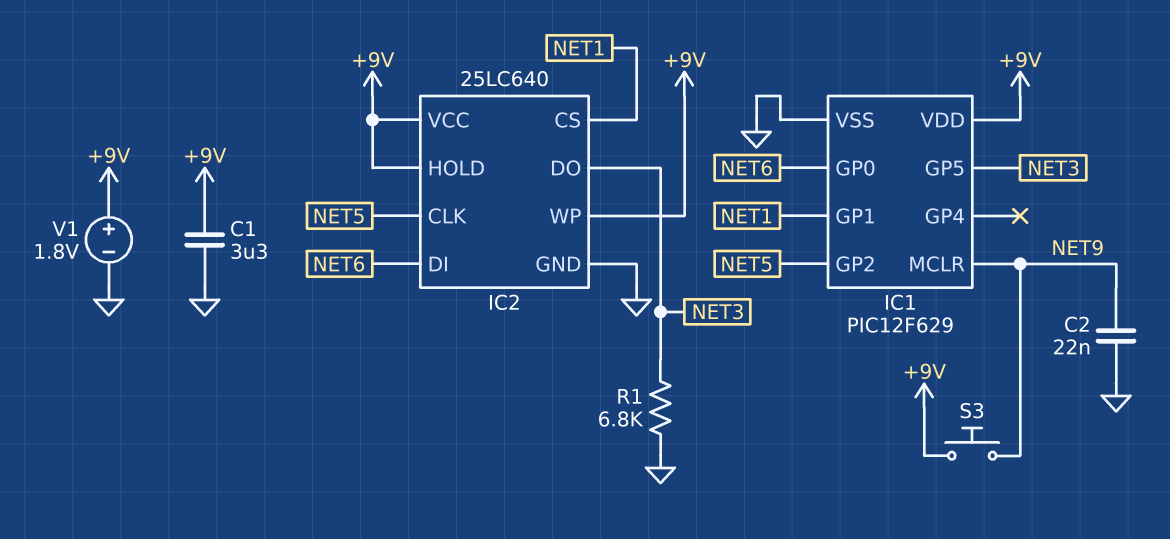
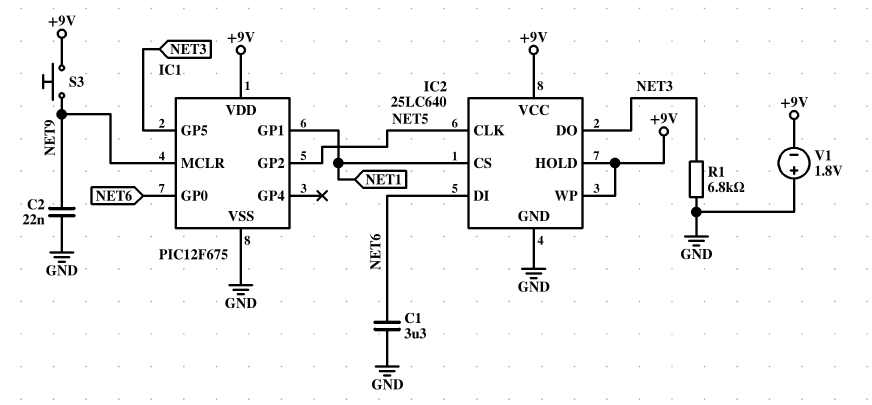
C1: 3.3uF (+9V, GND) -> 3.3uF (GND, NET6)
IC1: PIC12F629 -> PIC12F675
V1: 1.8V (plus +9V, minus GND) -> 1.8V (plus GND, minus +9V)

